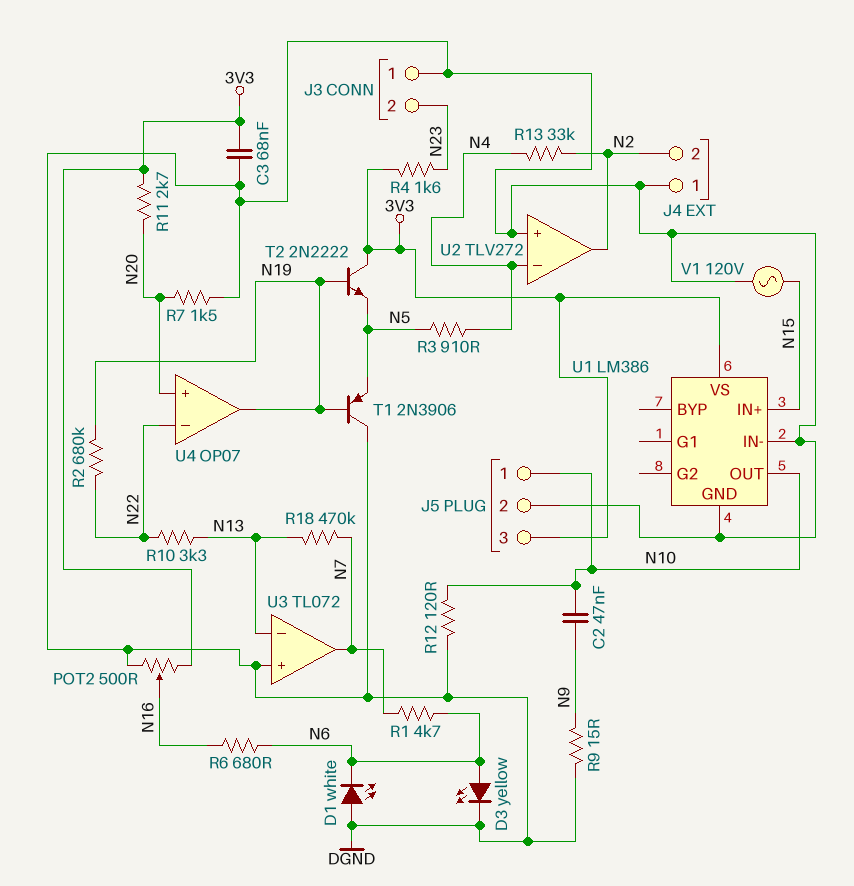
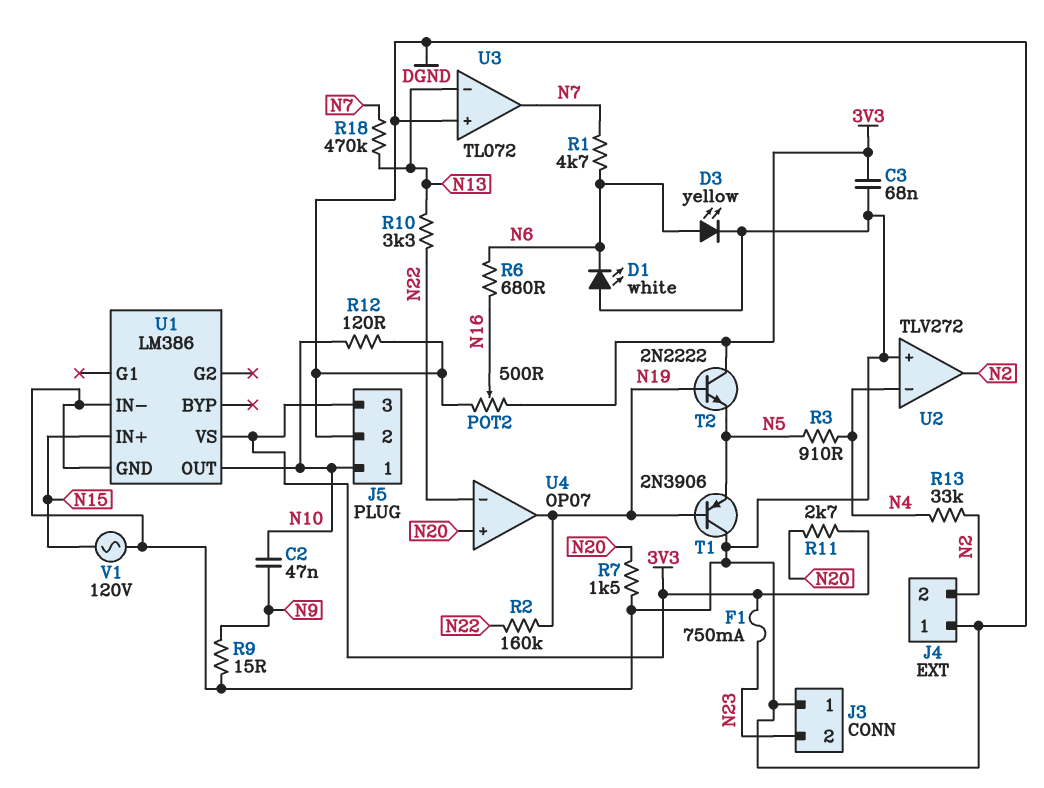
F1: none -> 750mA (3V3, N23)
R2: 680k (N19, N22) -> 160k (N19, N22)
R4: 1.6k (3V3, N23) -> none

